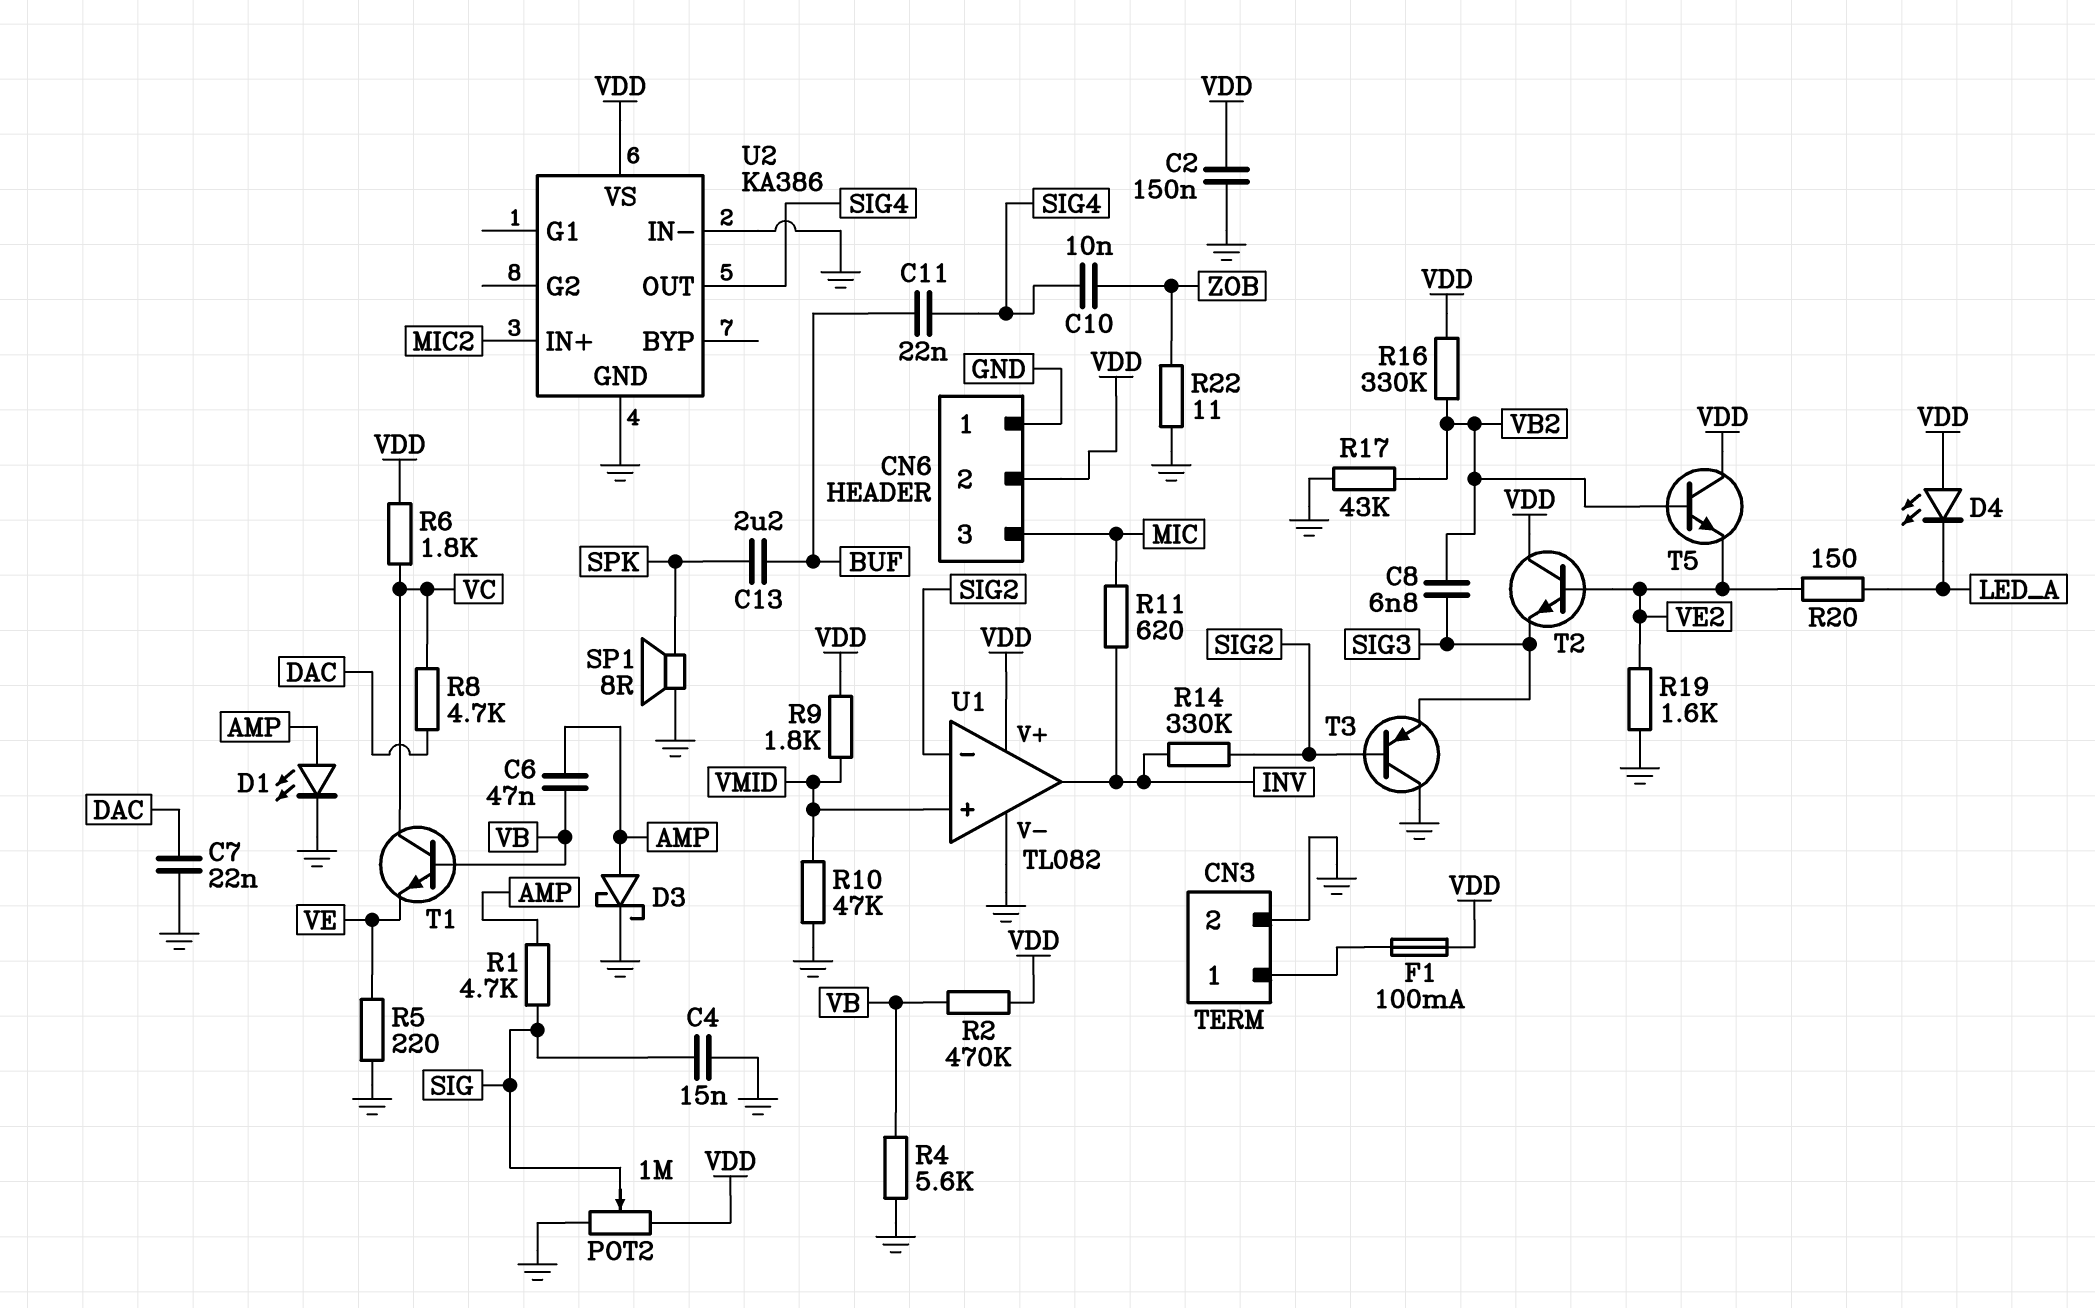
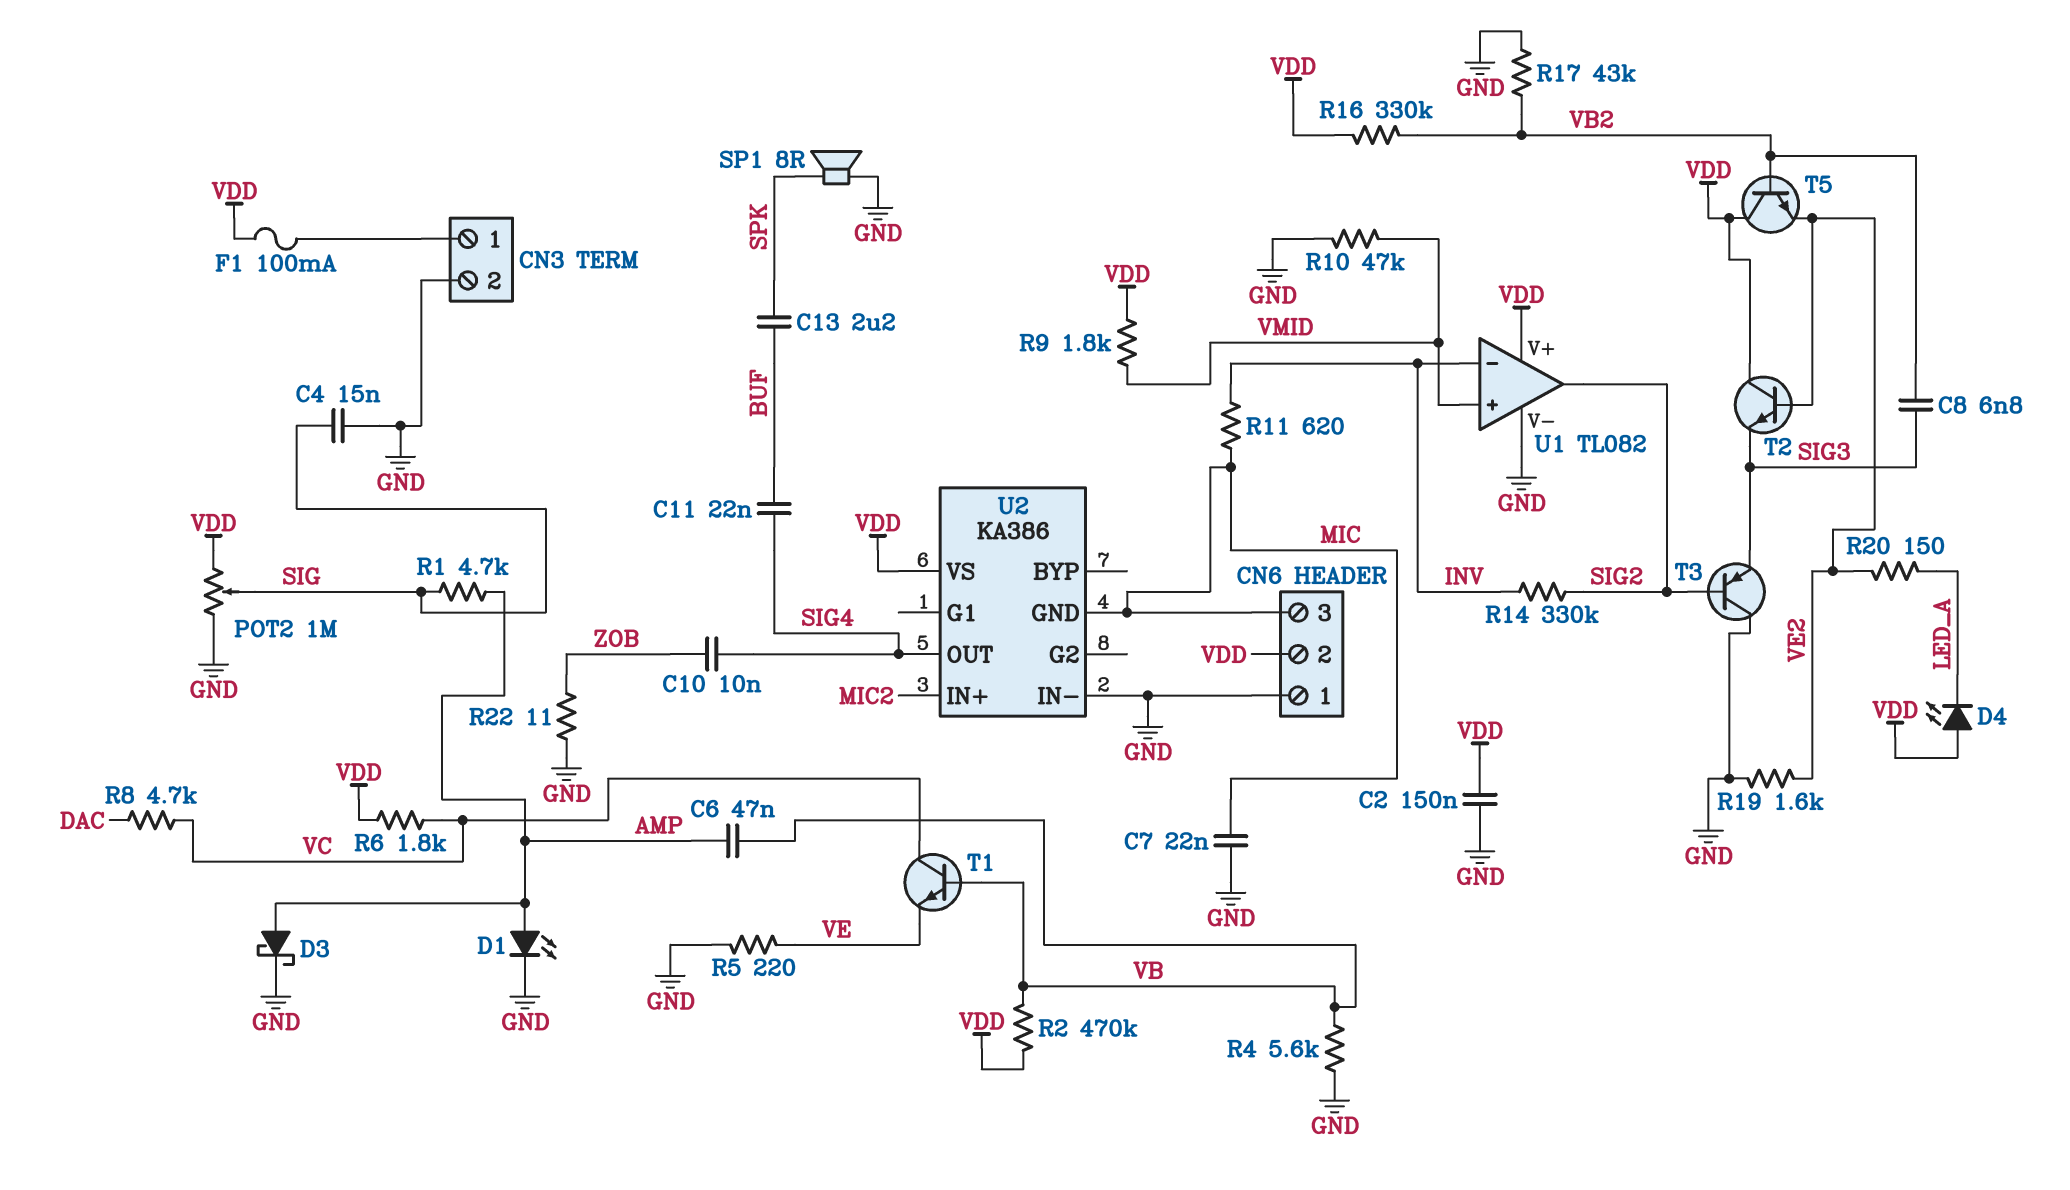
C7: 22nF (DAC, GND) -> 22nF (GND, MIC)
U1 pin in-: SIG2 -> INV
U1 pin out: INV -> SIG2
U2 pin GND: GND -> MIC

